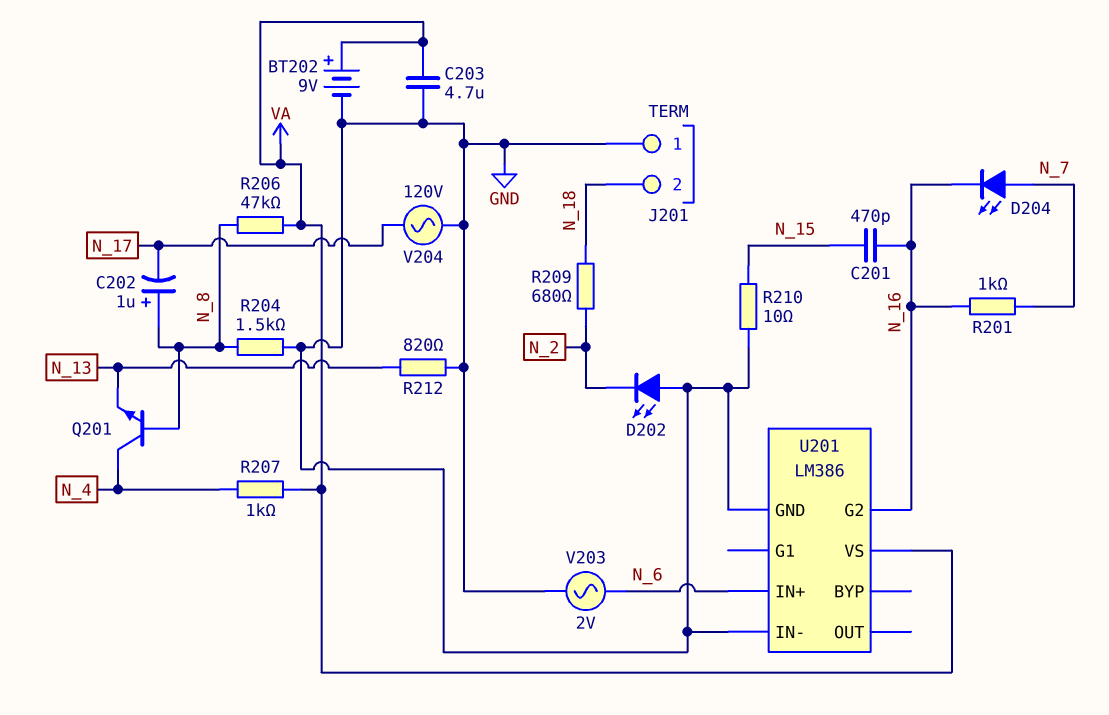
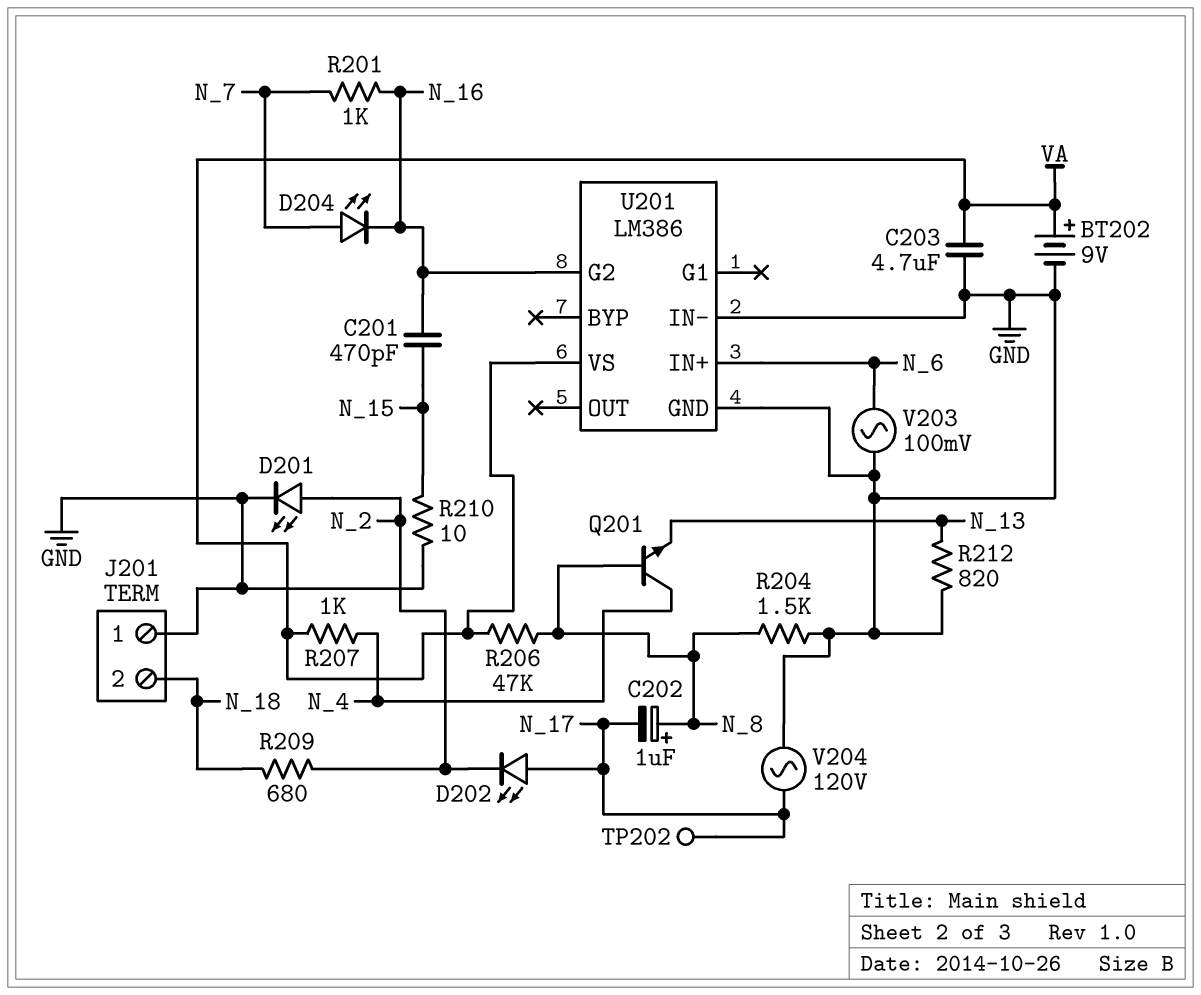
D201: none -> LED (A N_2, K GND)
D202: LED (A GND, K N_2) -> LED (A N_17, K N_2)
TP202: none -> test point (N_17)
V203: AC 2V (GND, N_6) -> AC 100mV (GND, N_6)

